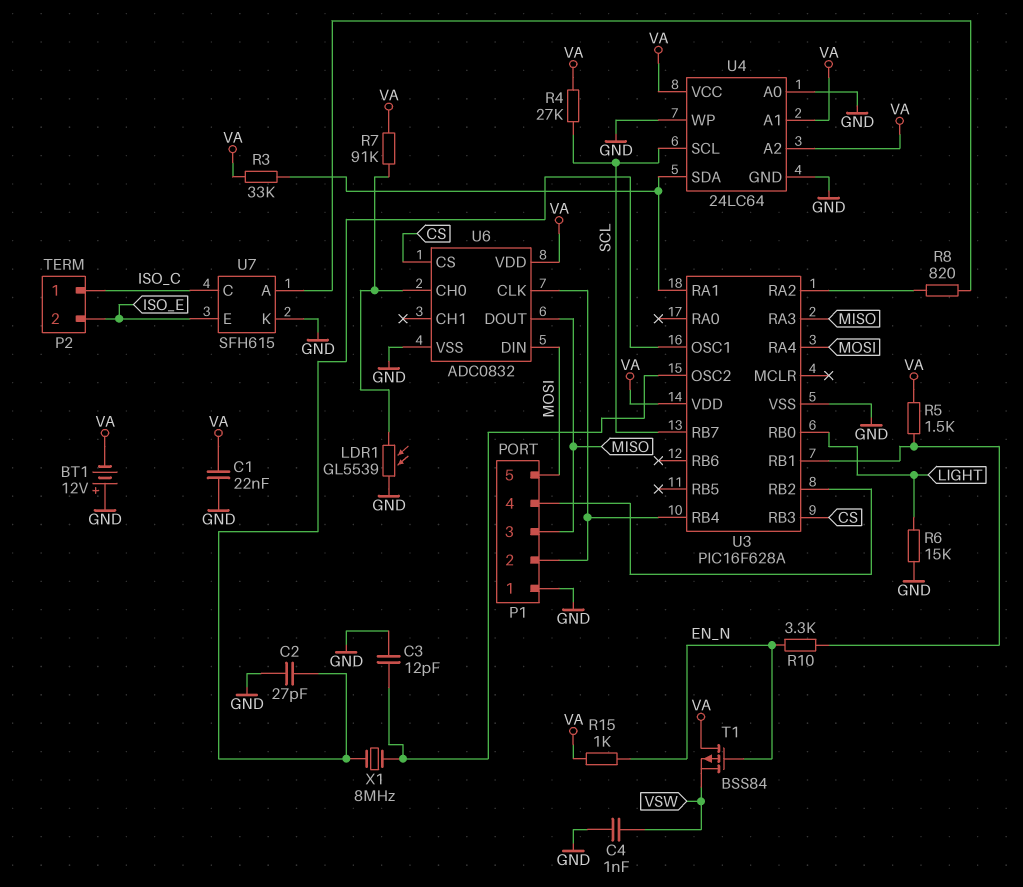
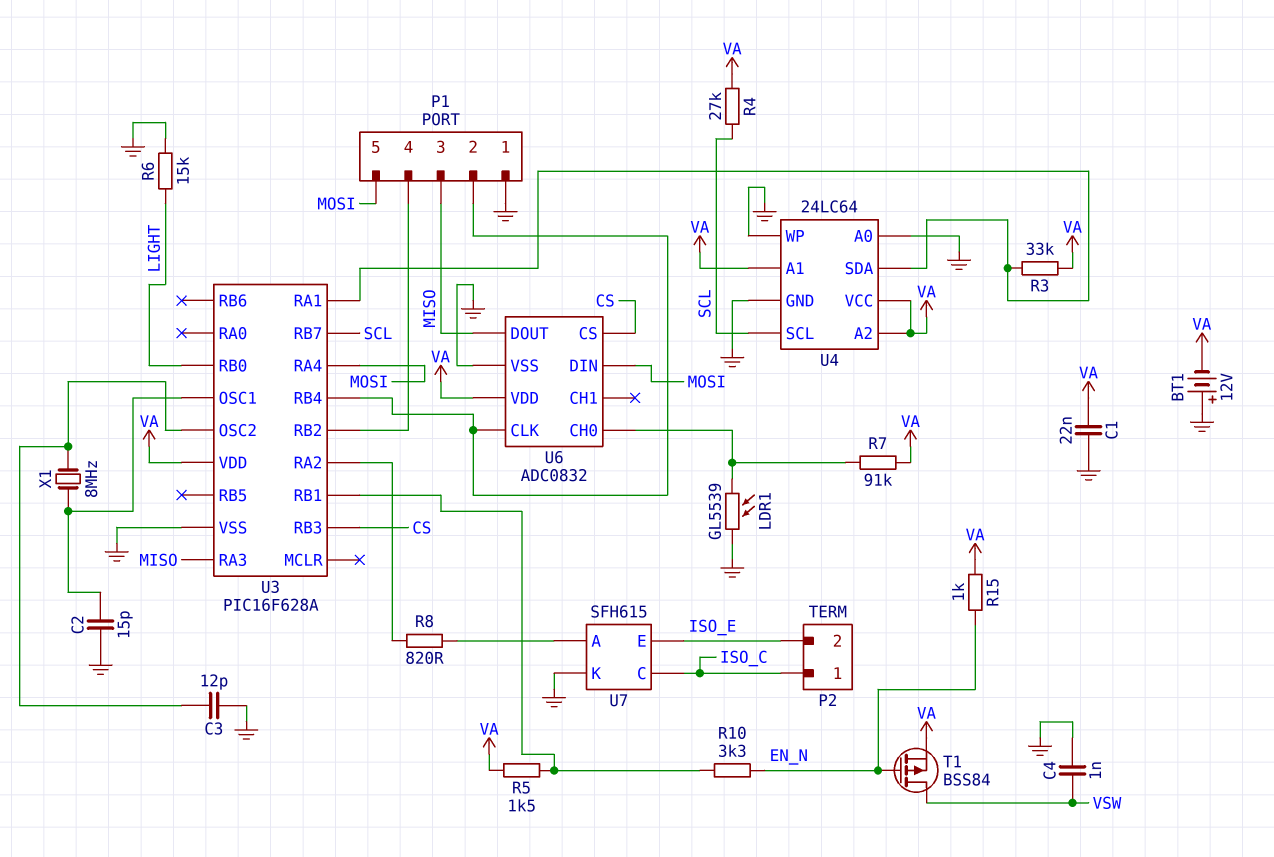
C2: 27pF (GND, U3/OSC1) -> 15pF (GND, U3/OSC1)
T1: PMOS BSS84 (G EN_N, D VA, S VSW) -> PMOS BSS84 (G EN_N, D VSW, S VA)

